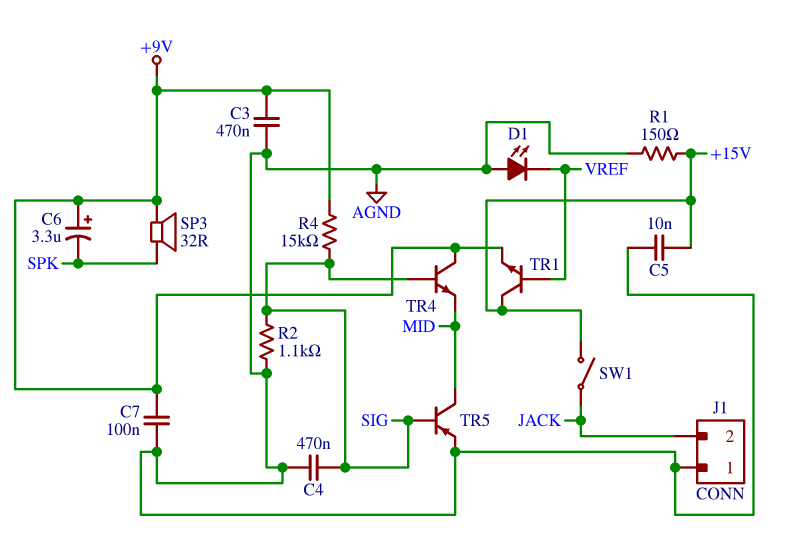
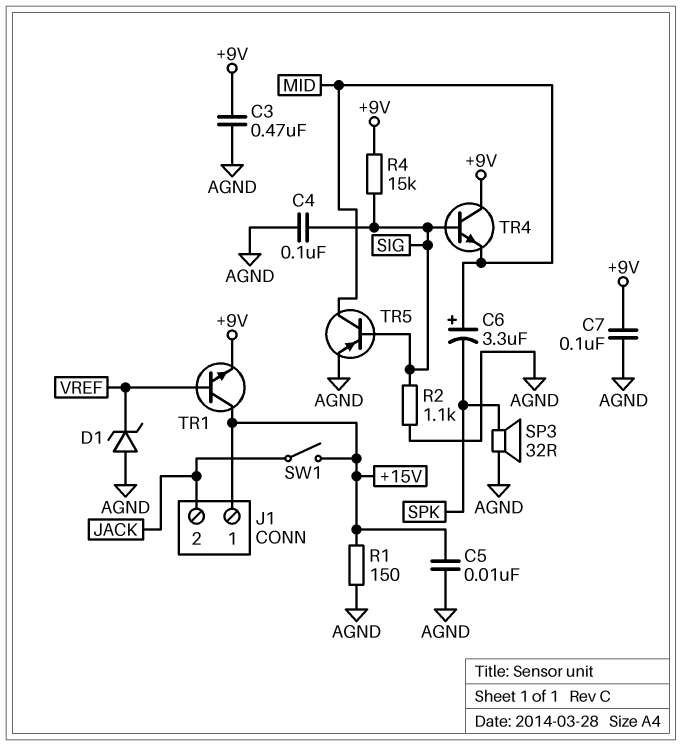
C4: 470nF (AGND, SIG) -> 100nF (AGND, SIG)
C6: 3.3uF (plus +9V, minus SPK) -> 3.3uF (plus MID, minus SPK)
D1: LED (A AGND, K VREF) -> zener (A AGND, K VREF)
J1 pin 1: AGND -> +15V
SP3: speaker 32R (+9V, SPK) -> speaker 32R (AGND, SPK)

